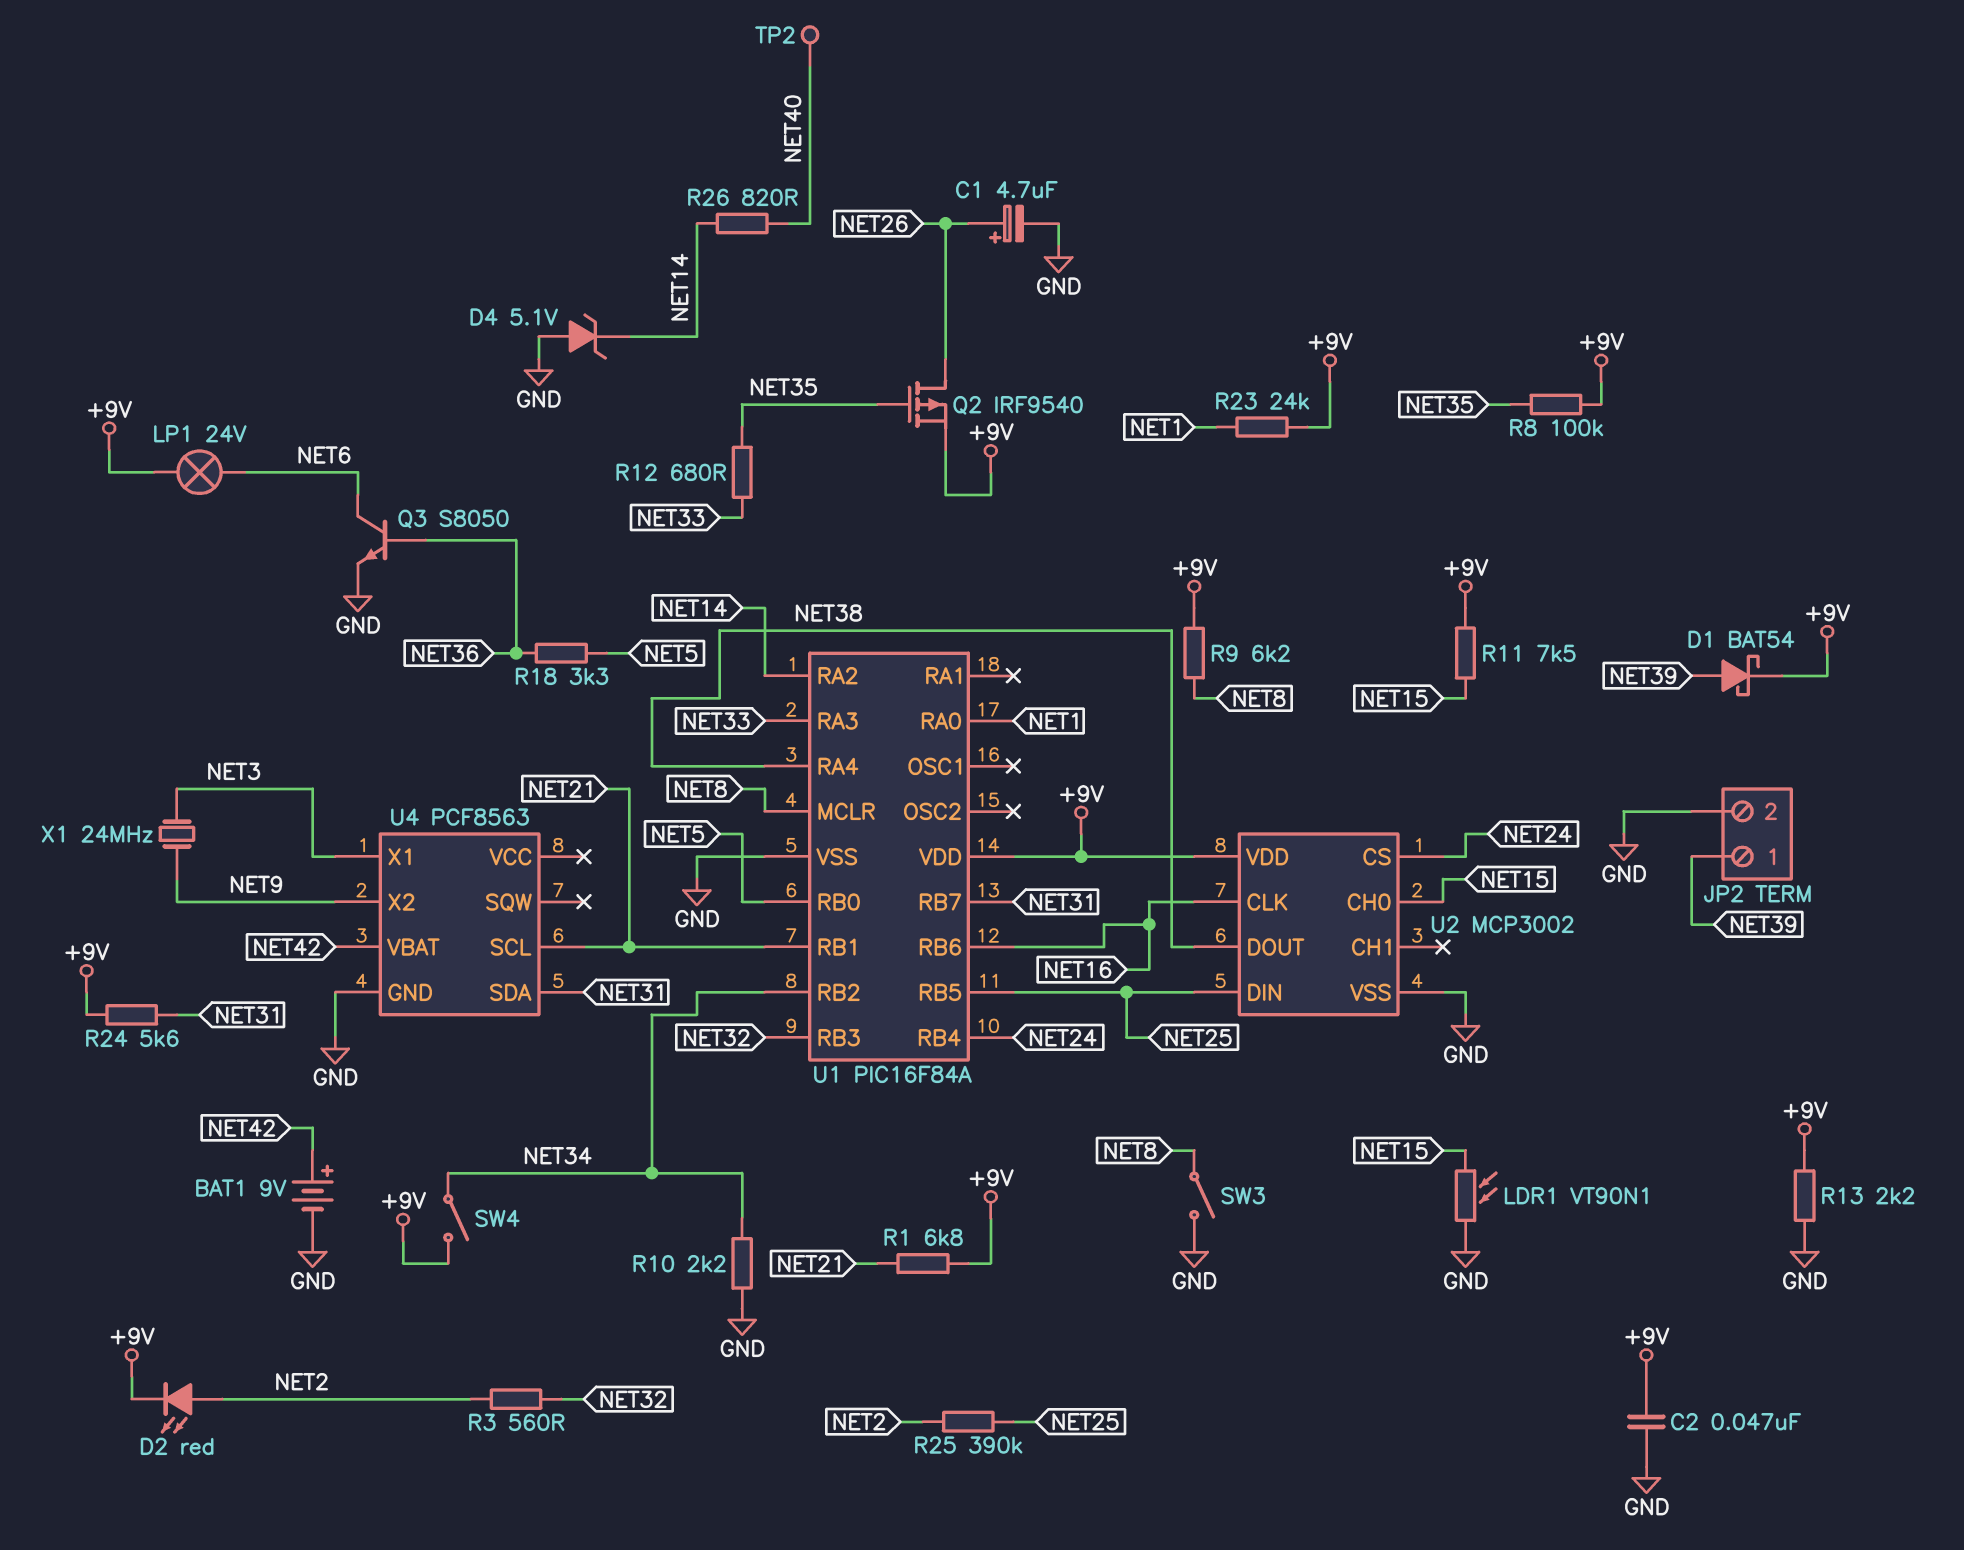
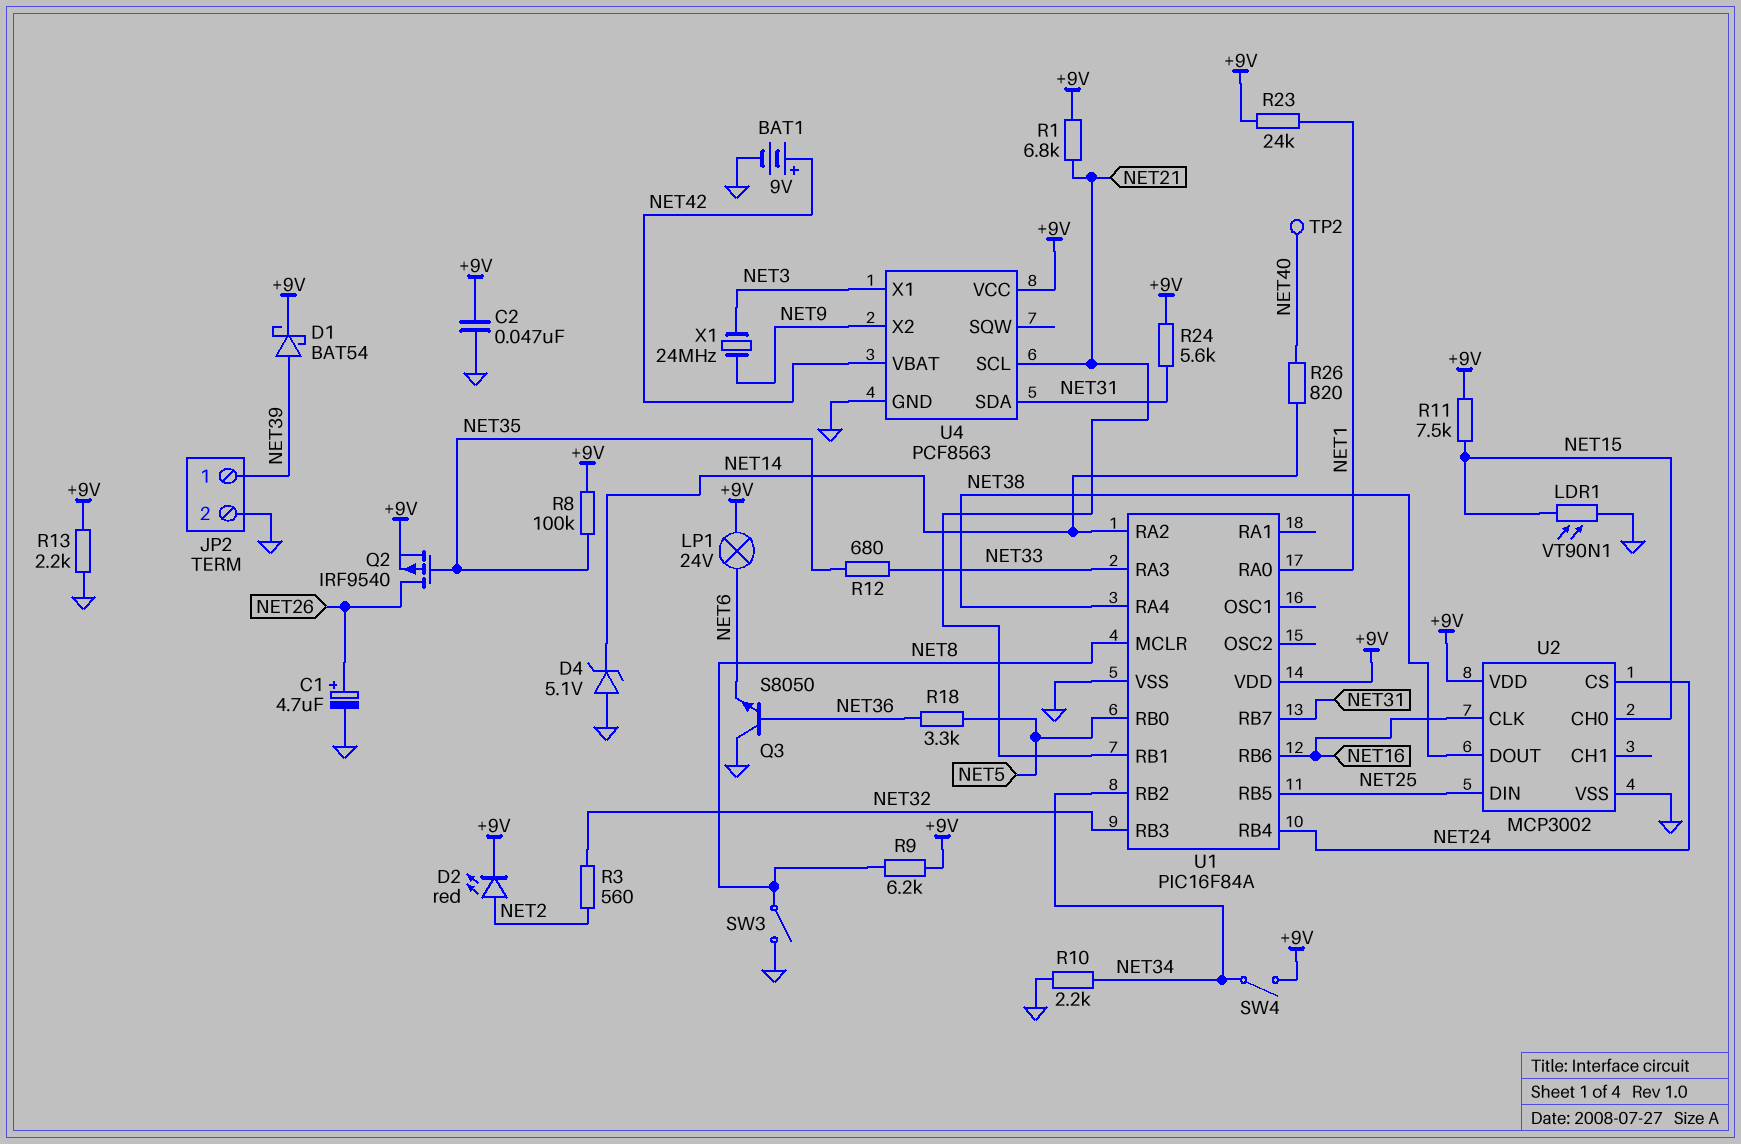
Q3: NPN S8050 (B NET36, C NET6, E GND) -> NPN S8050 (B NET36, C GND, E NET6)
R25: 390k (NET2, NET25) -> none
U4 pin VCC: none -> +9V

